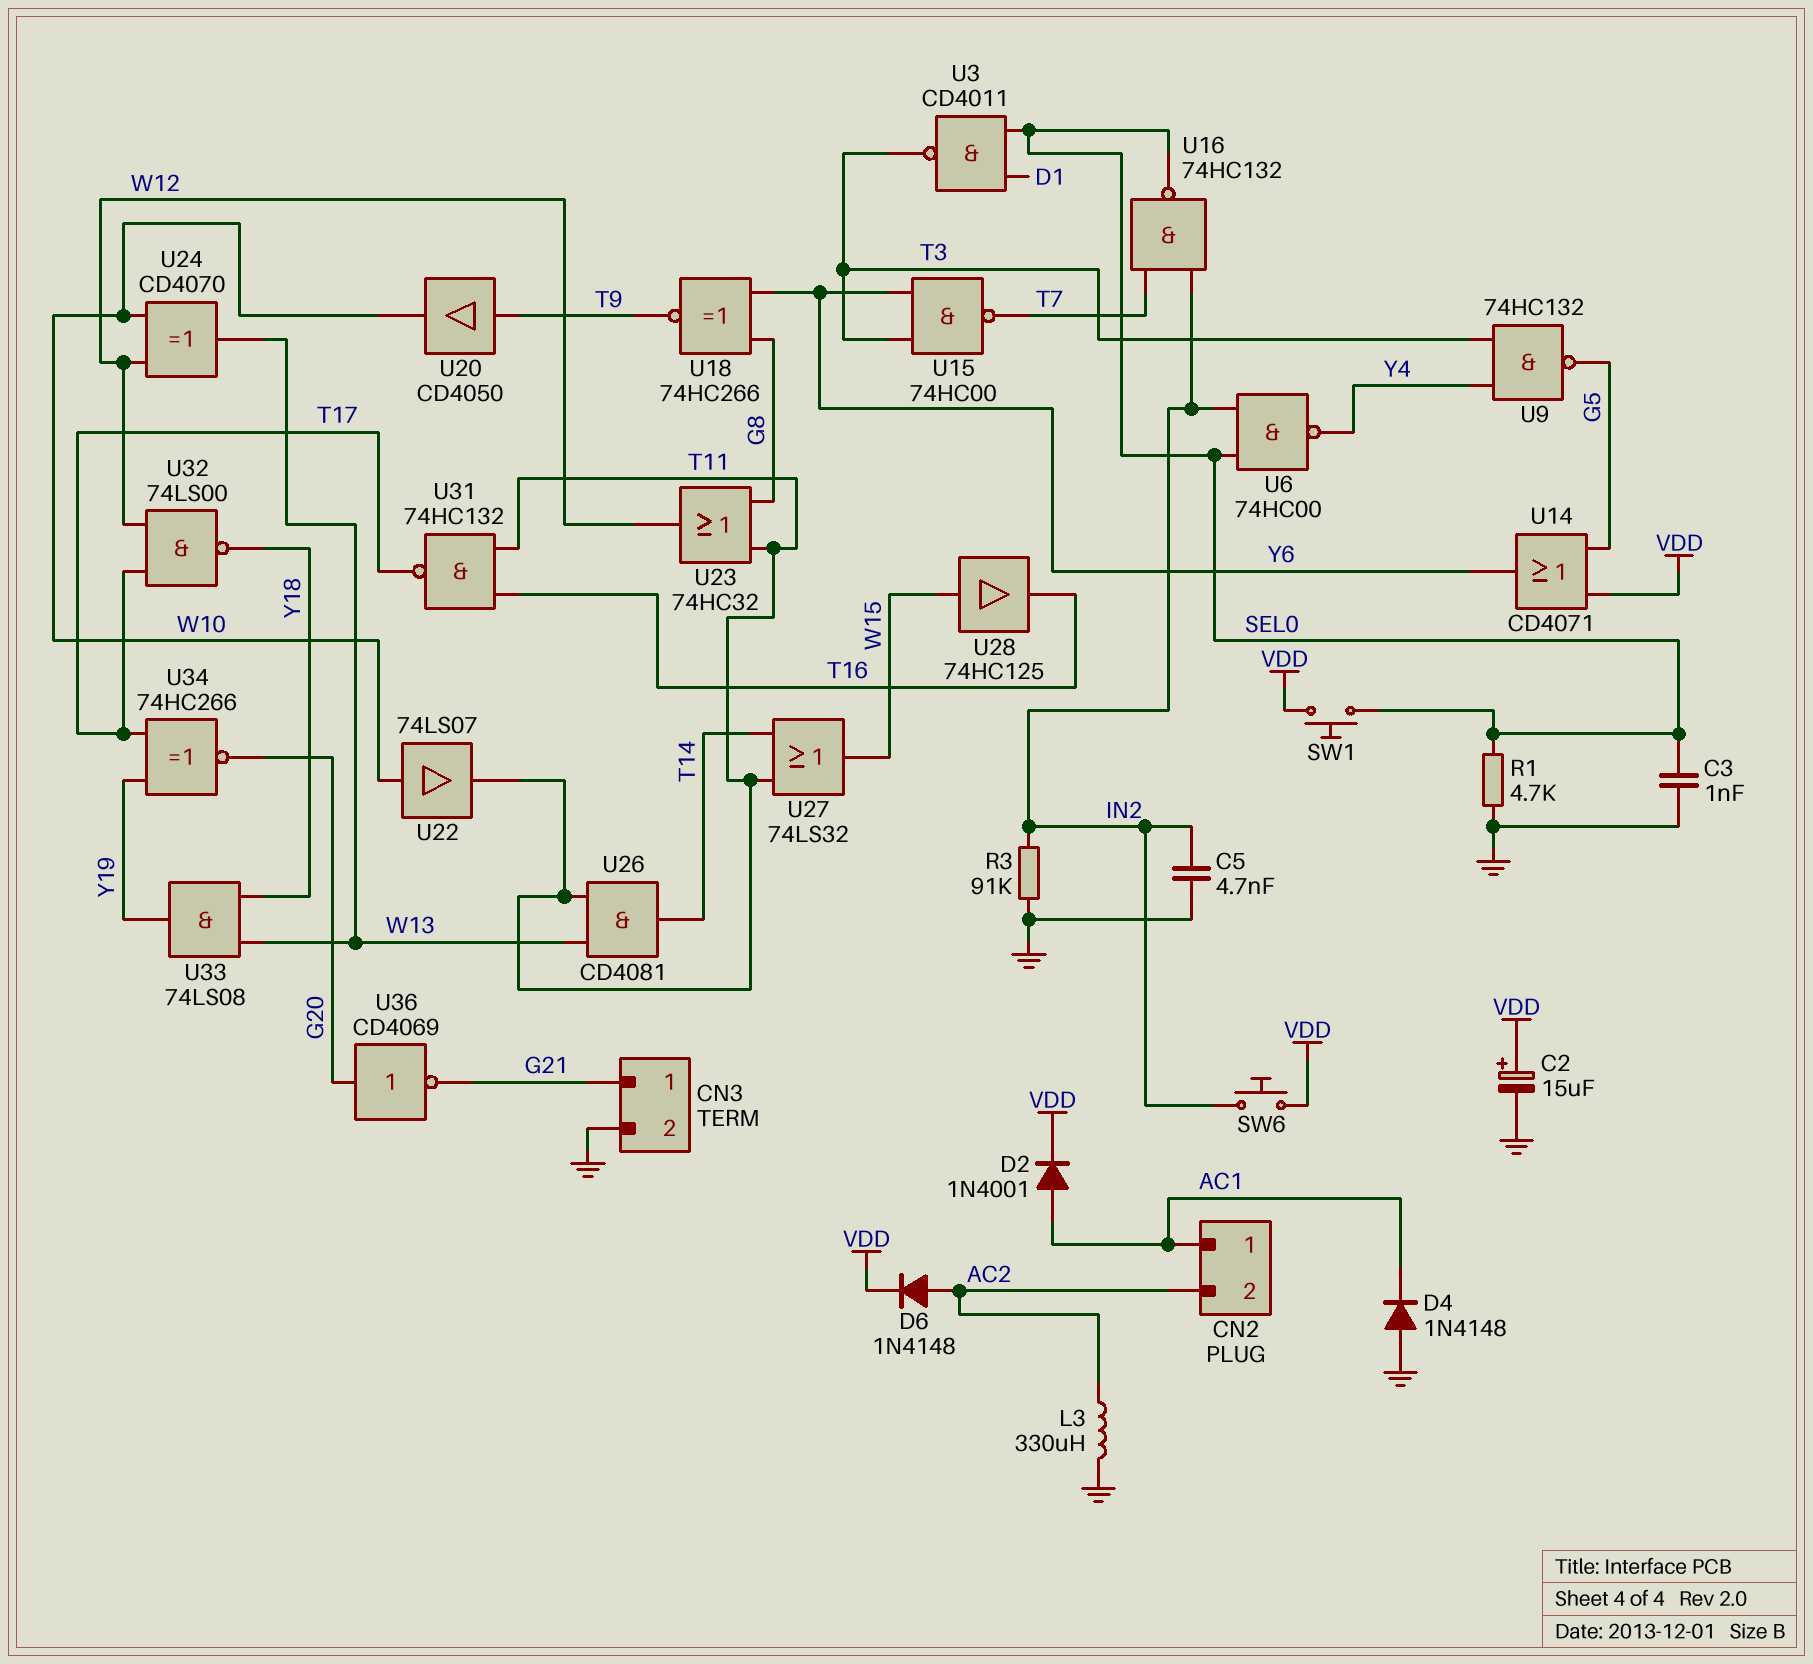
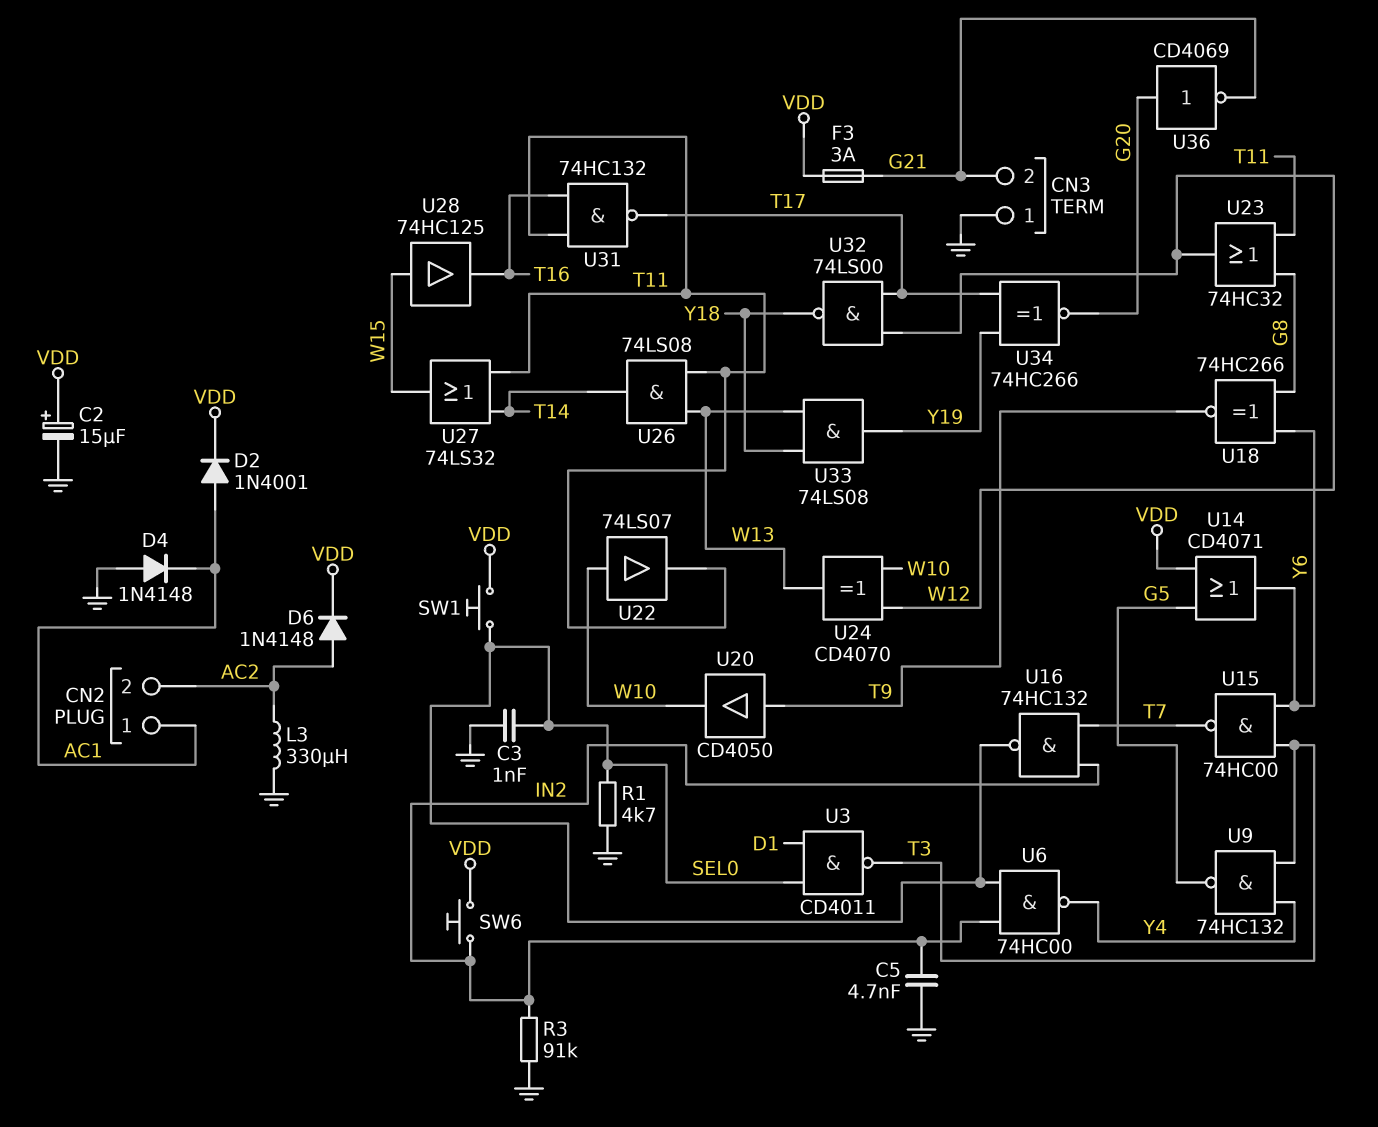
CN3 pin 1: G21 -> GND
CN3 pin 2: GND -> G21
F3: none -> 3A (G21, VDD)
U26: AND CD4081 (in T11, in W13, out T14) -> AND 74LS08 (in T11, in W13, out T14)

